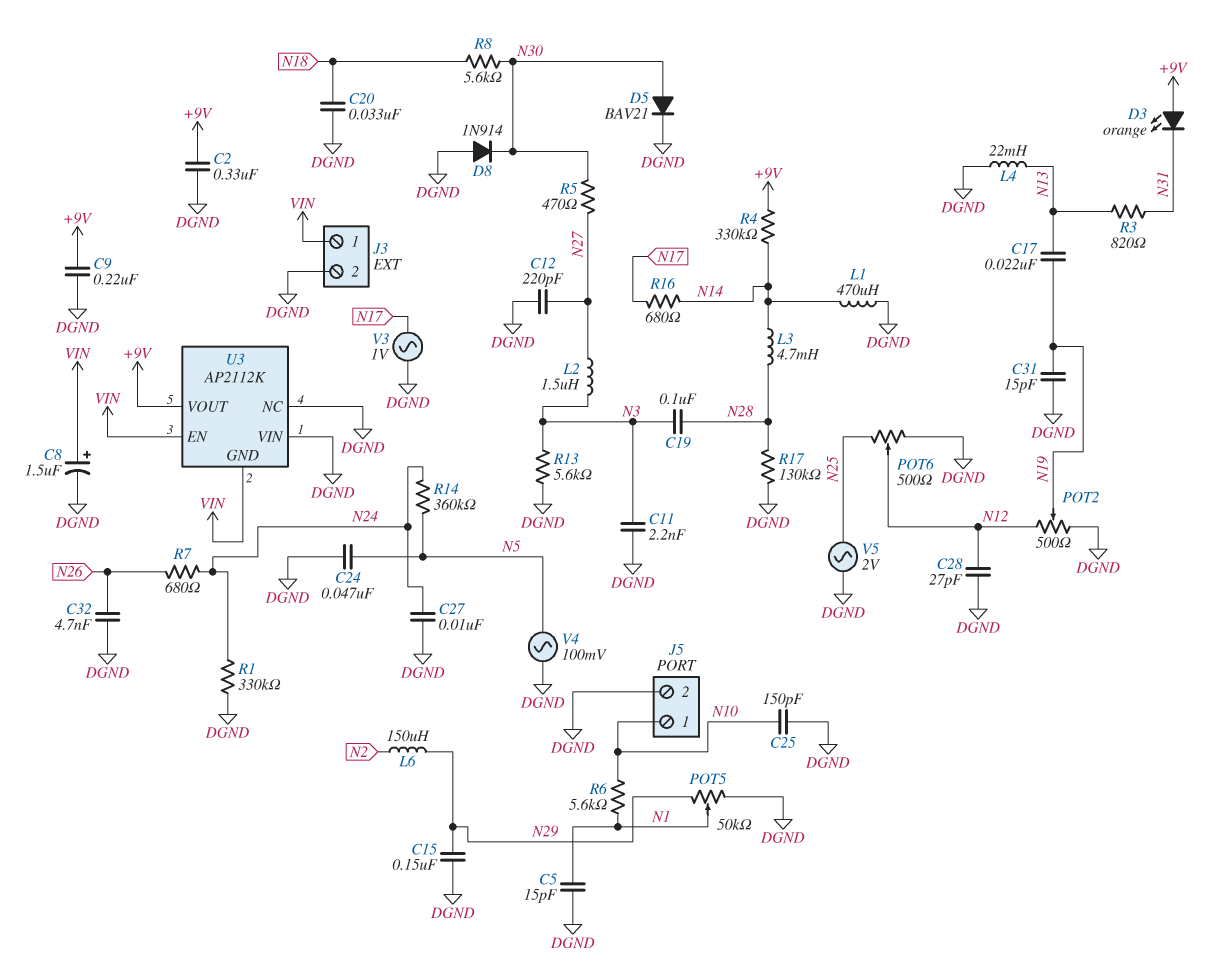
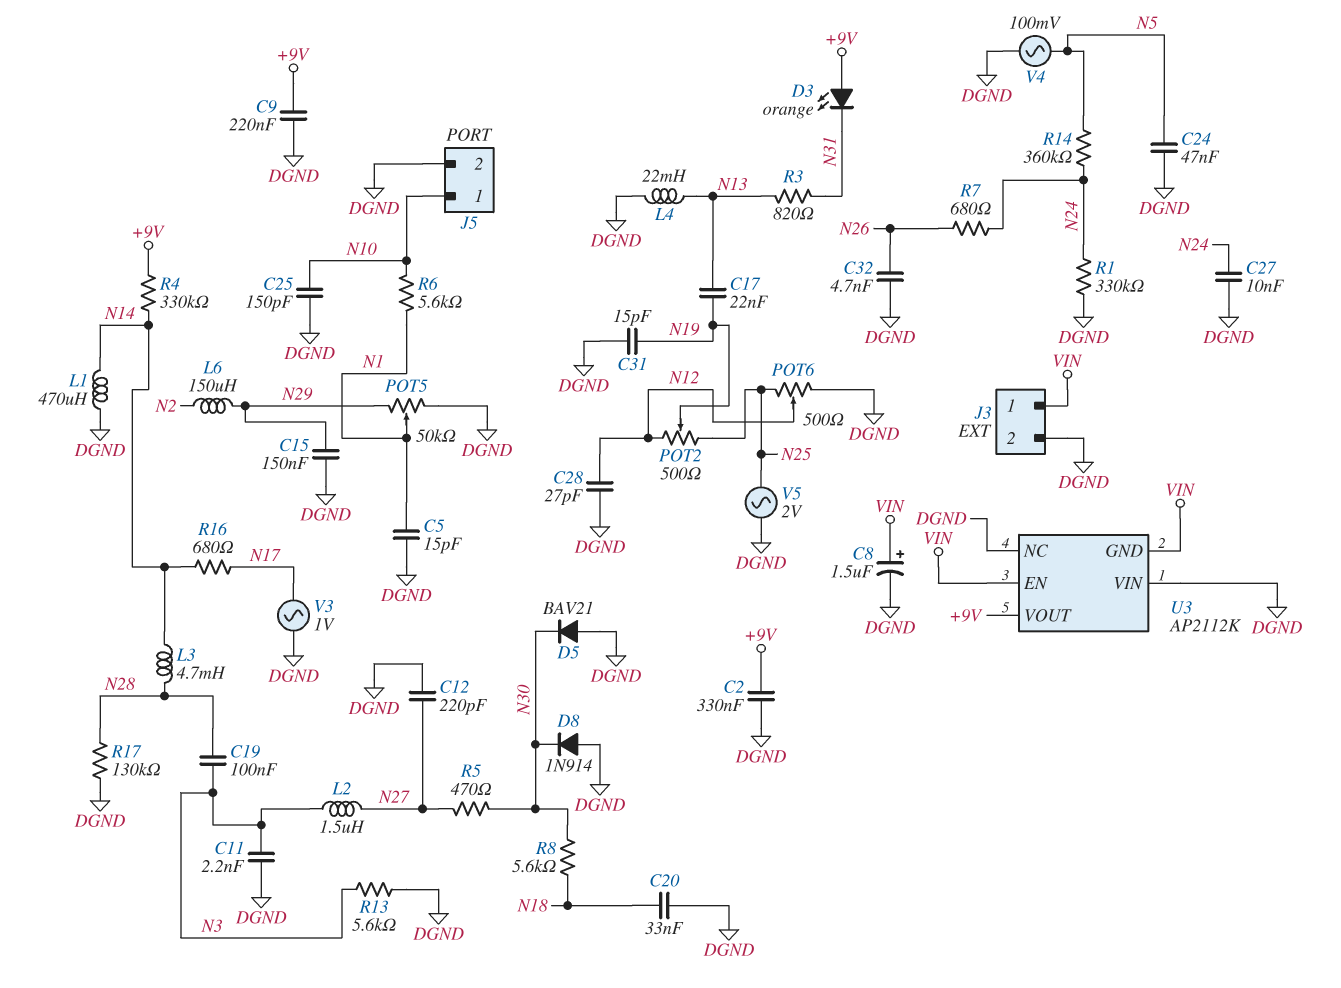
D5: diode BAV21 (A N30, K DGND) -> diode BAV21 (A DGND, K N30)
POT2: 500 (DGND, N12, wiper N19) -> 500 (N12, N25, wiper N19)

